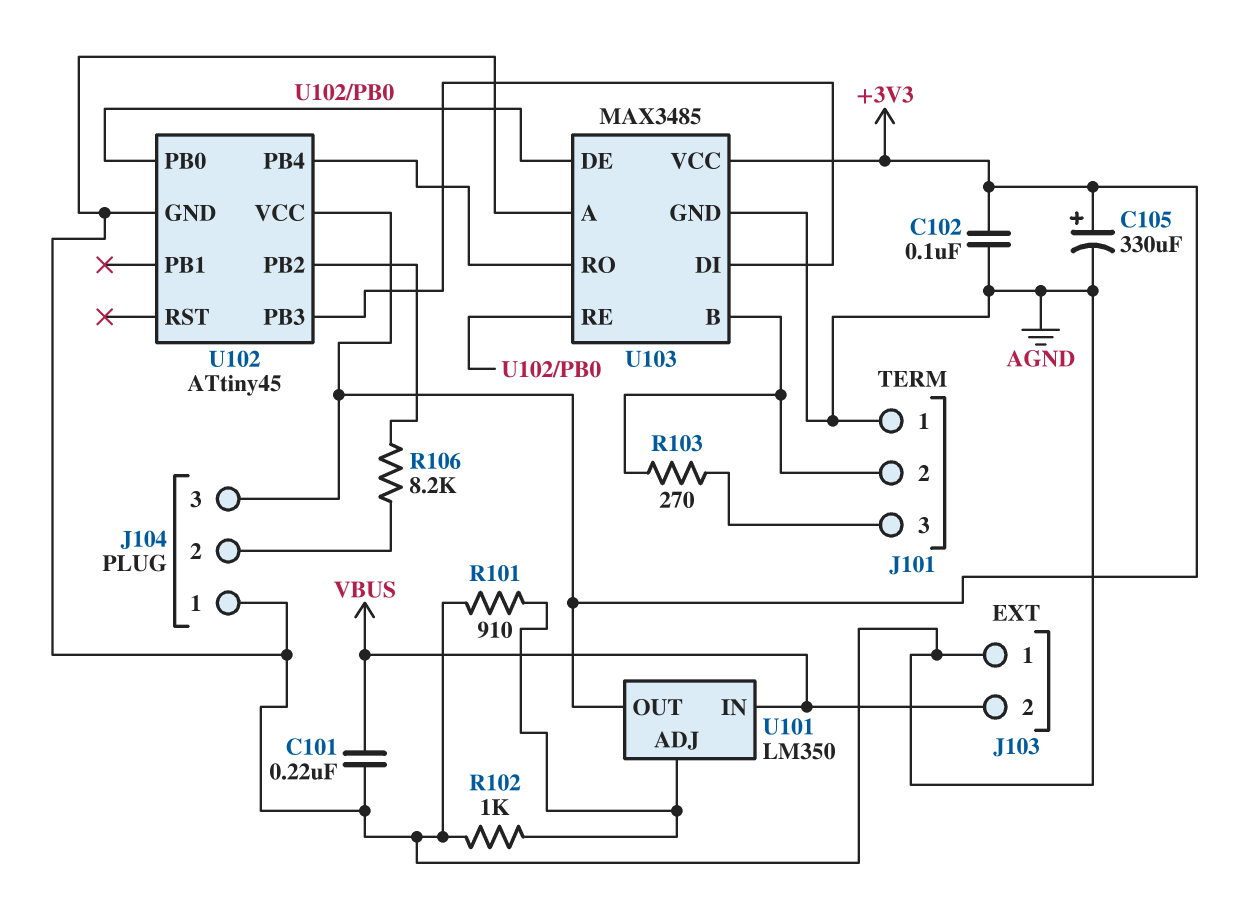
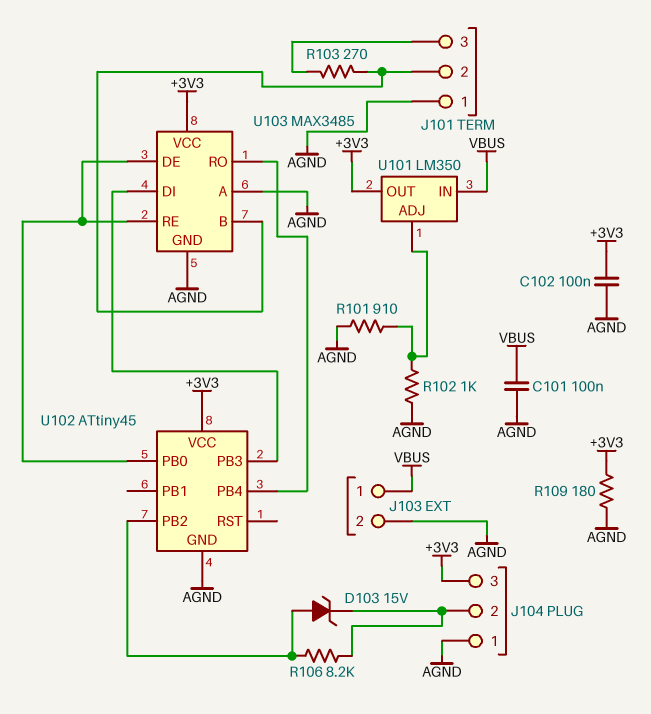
C101: 220nF (AGND, VBUS) -> 100nF (AGND, VBUS)
C105: 330uF (plus +3V3, minus AGND) -> none
D103: none -> zener 15V (A U102/PB2, K J104/2)
J103 pin 1: AGND -> VBUS
J103 pin 2: VBUS -> AGND
R109: none -> 180 (+3V3, AGND)

